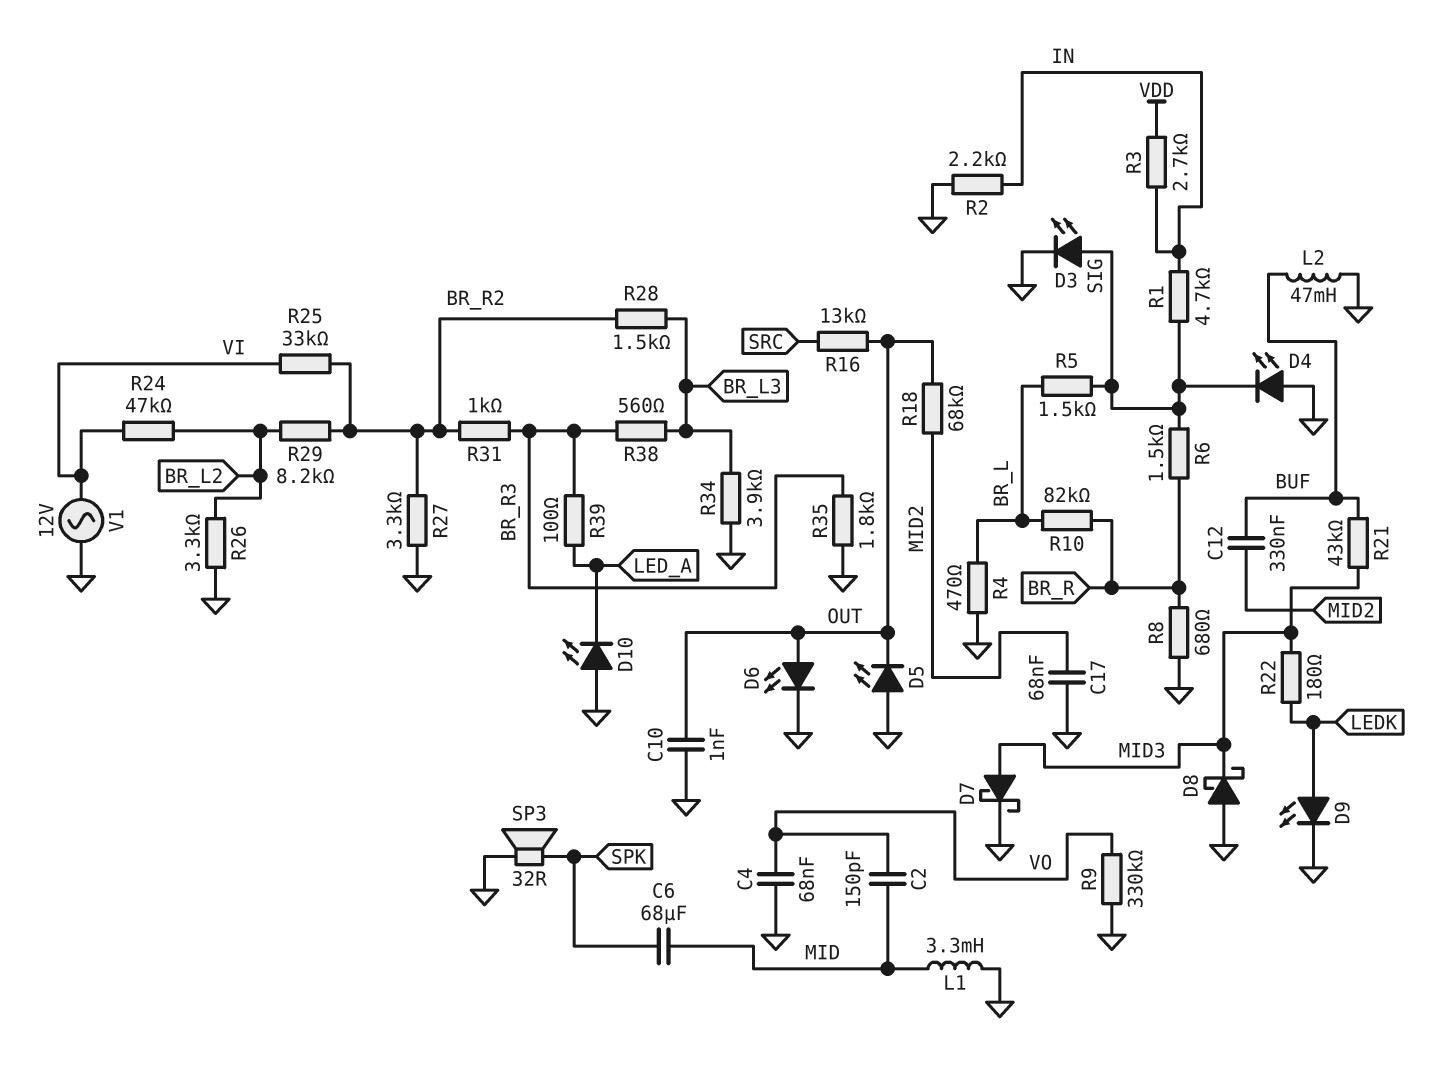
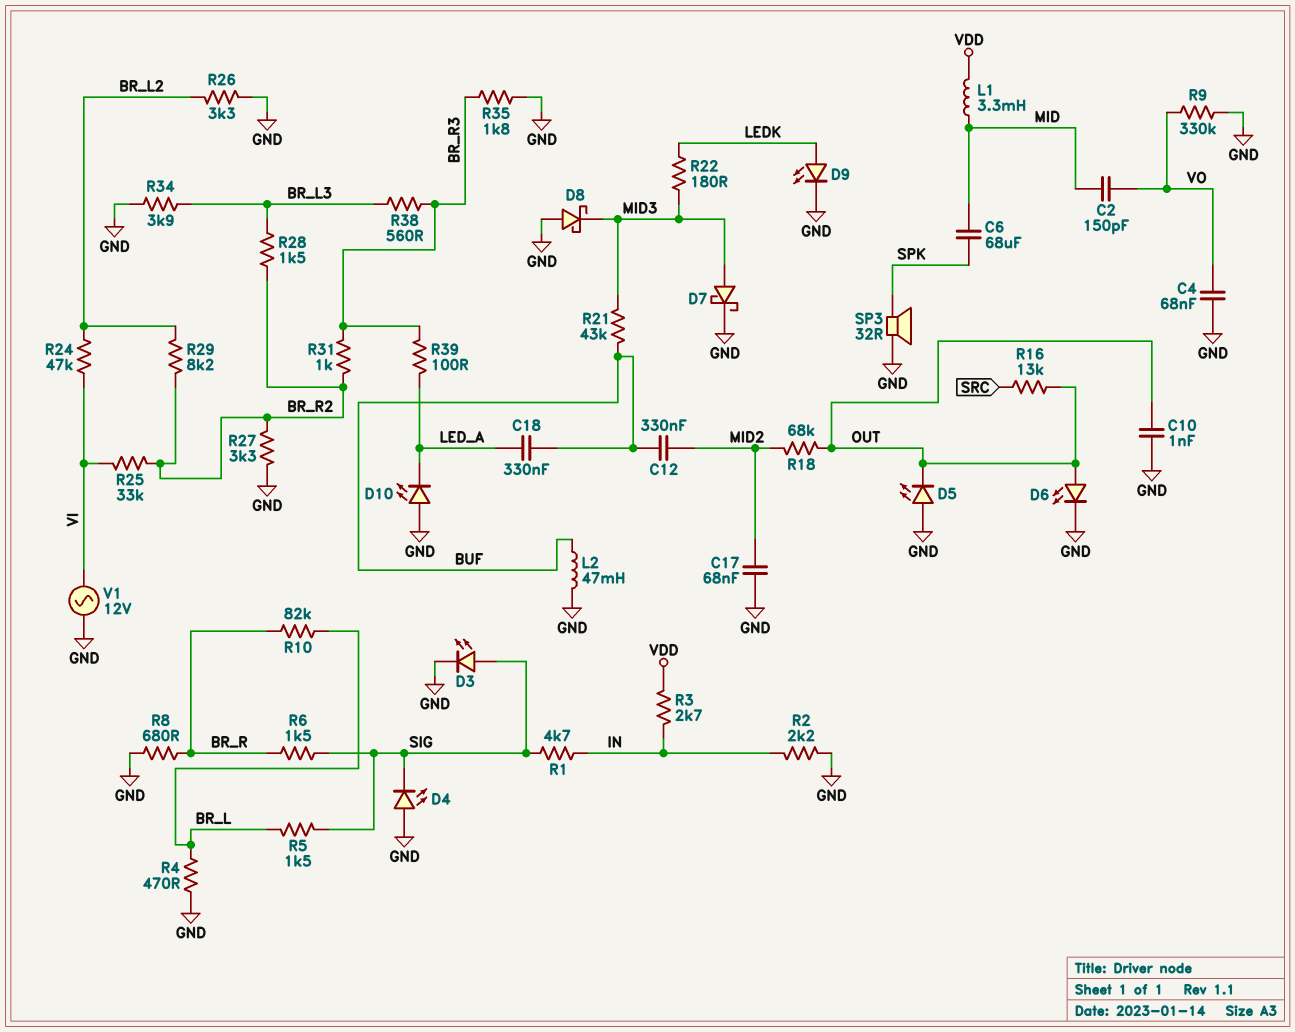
C18: none -> 330nF (BUF, LED_A)
L1: 3.3mH (GND, MID) -> 3.3mH (MID, VDD)

